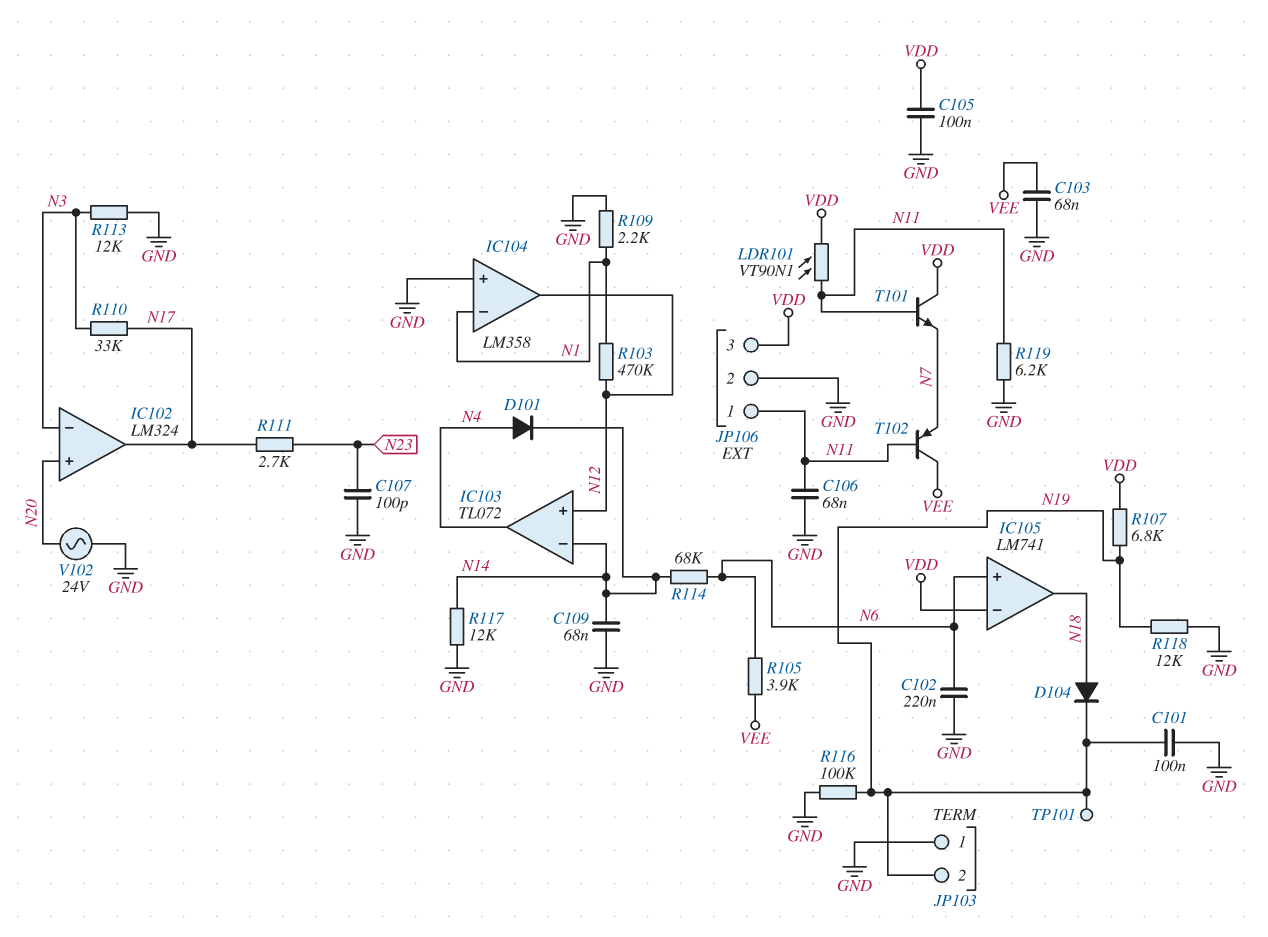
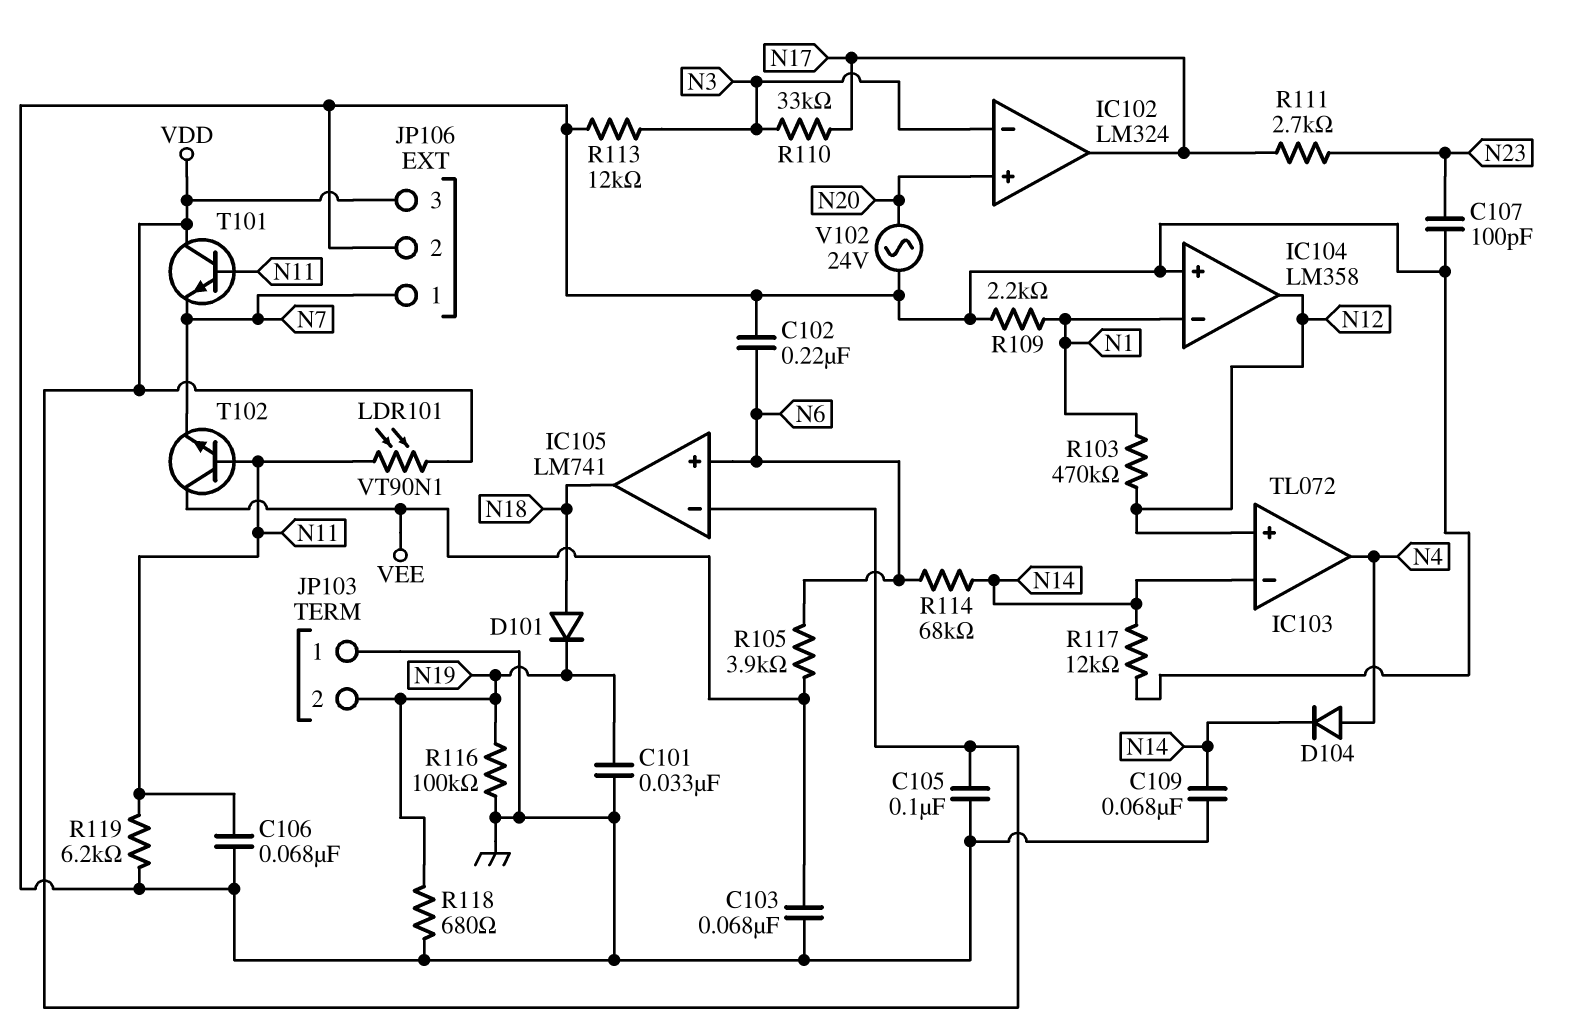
C101: 100nF (GND, N19) -> 33nF (GND, N19)
D101: diode (A N4, K N14) -> diode (A N18, K N19)
D104: diode (A N18, K N19) -> diode (A N4, K N14)
JP106 pin 1: N11 -> N7
R107: 6.8k (N19, VDD) -> none
R118: 12k (GND, N19) -> 680 (GND, N19)
T102: PNP (B N11, C VEE, E N7) -> NPN (B N11, C VEE, E N7)
TP101: test point (N19) -> none

